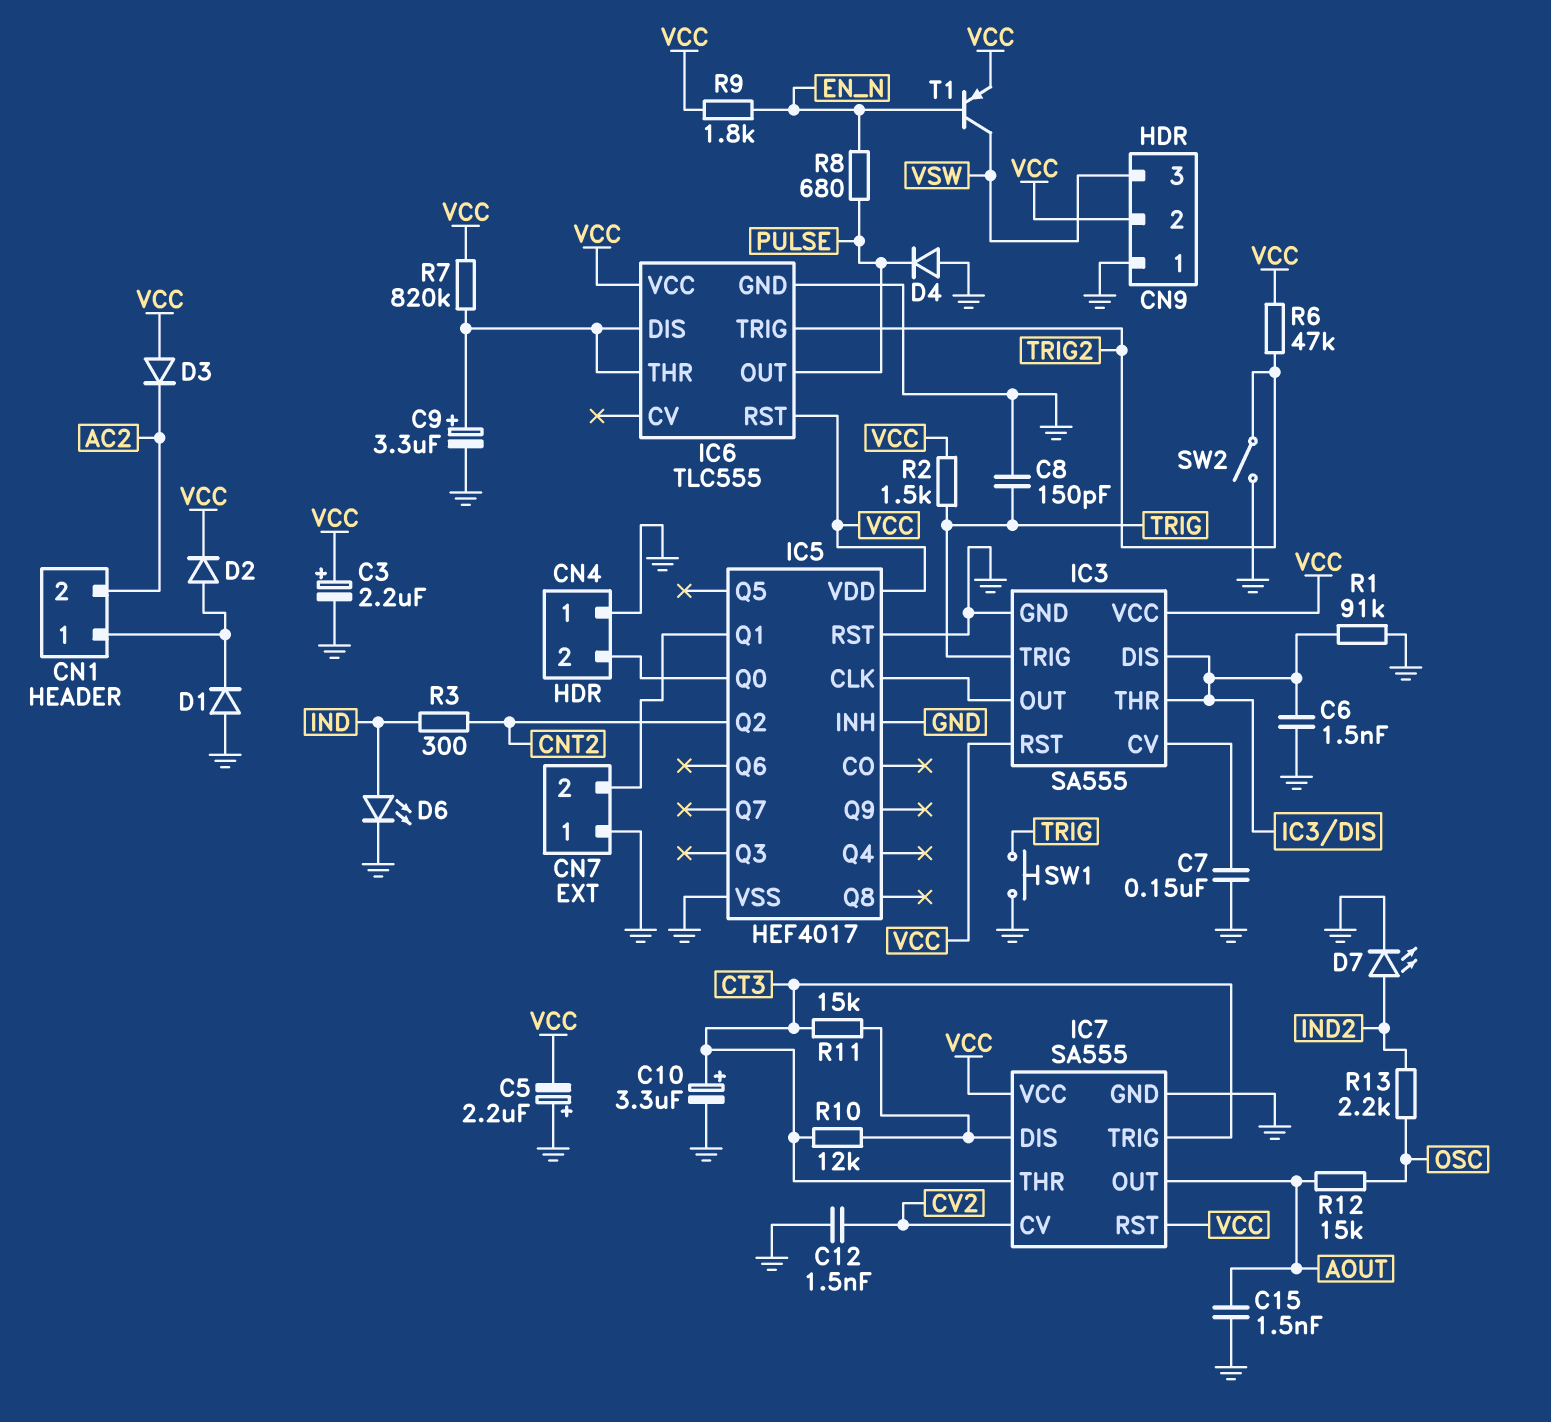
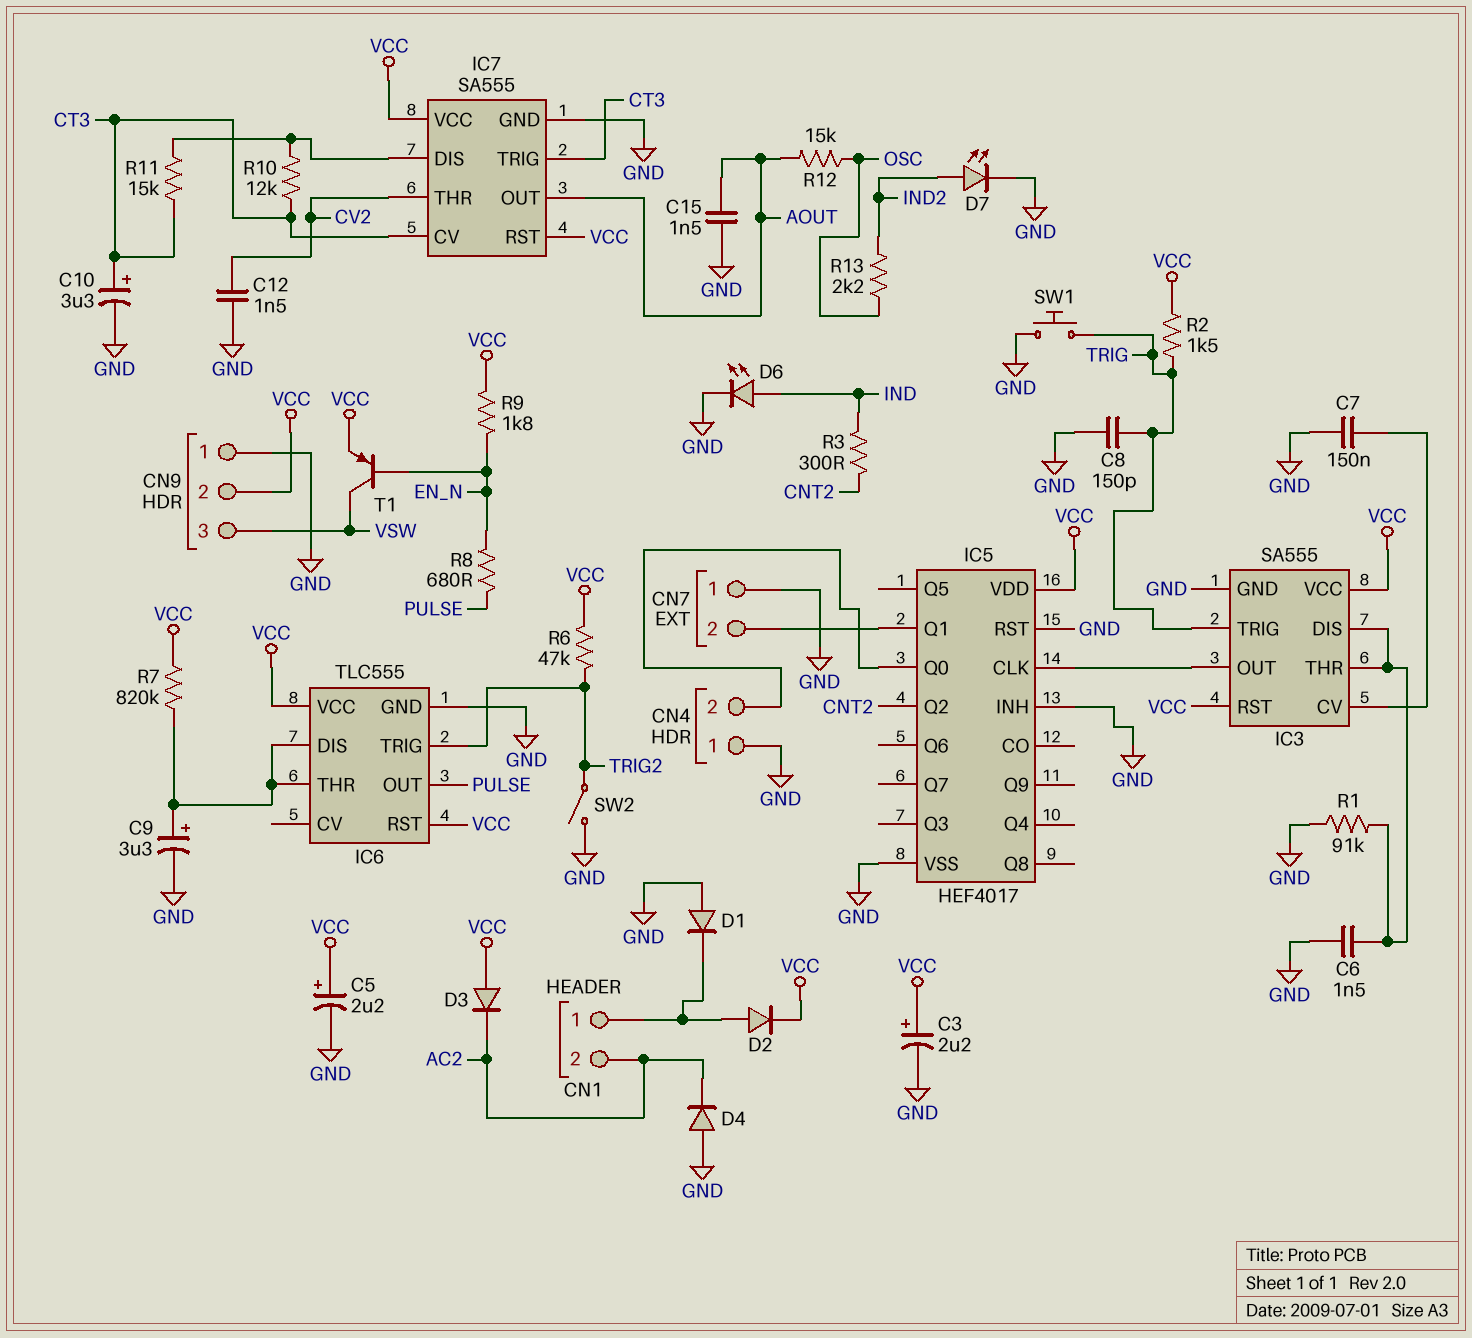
C5: 2.2uF (plus GND, minus VCC) -> 2.2uF (plus VCC, minus GND)
D4: diode (A GND, K PULSE) -> diode (A GND, K AC2)
IC7 pin CV: CV2 -> CT3
IC7 pin THR: CT3 -> CV2

